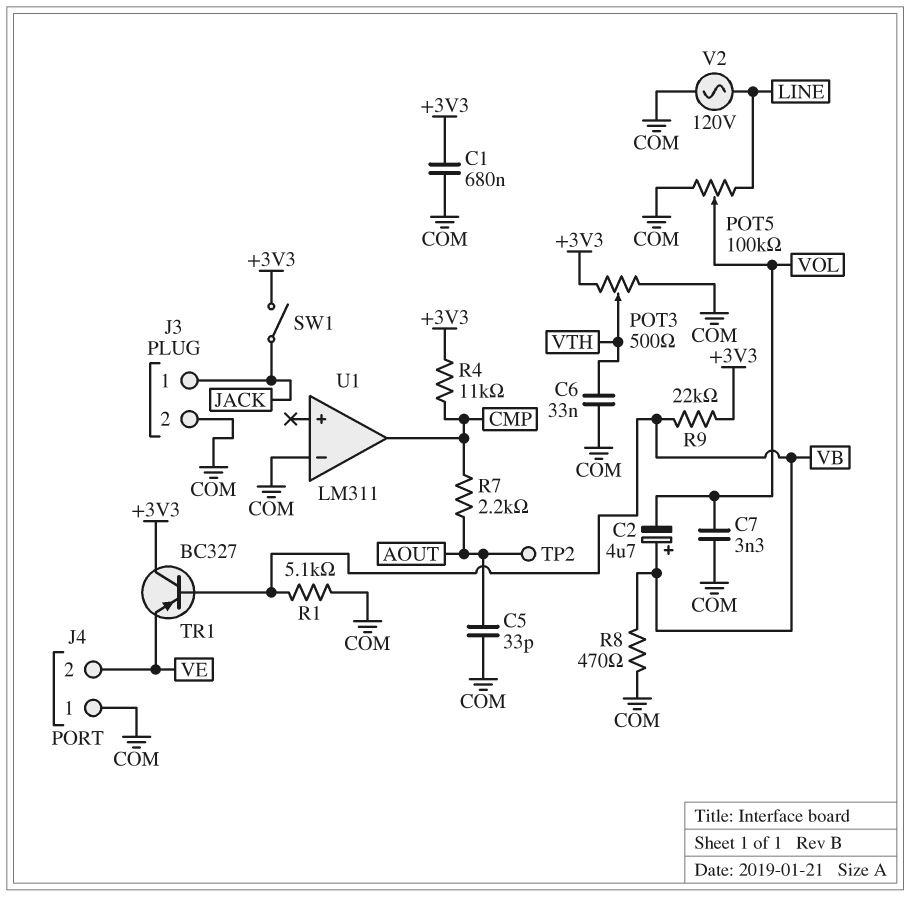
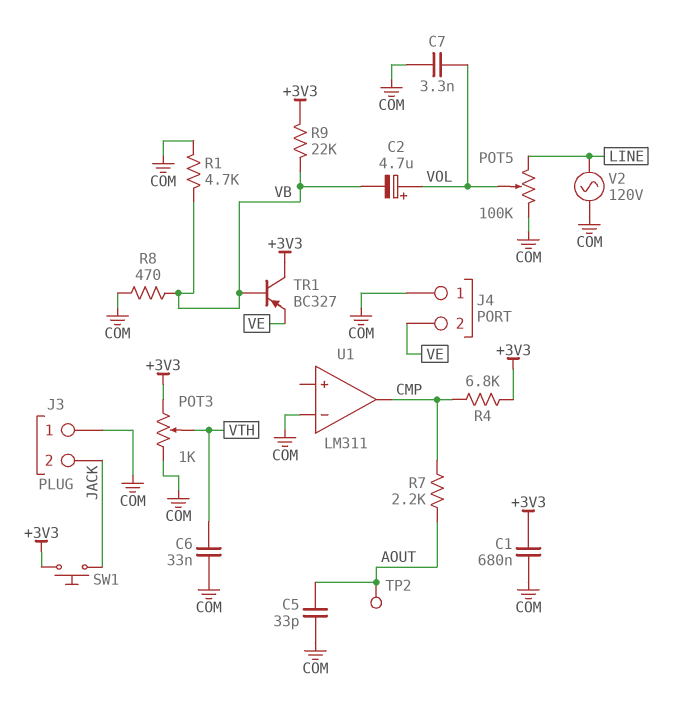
C2: 4.7uF (plus VB, minus VOL) -> 4.7uF (plus VOL, minus VB)
J3 pin 1: JACK -> COM
J3 pin 2: COM -> JACK
POT3: 500 (+3V3, COM, wiper VTH) -> 1k (+3V3, COM, wiper VTH)
R1: 5.1k (COM, VB) -> 4.7k (COM, VB)
R4: 11k (+3V3, CMP) -> 6.8k (+3V3, CMP)
SW1: switch (+3V3, JACK) -> button (+3V3, JACK)

